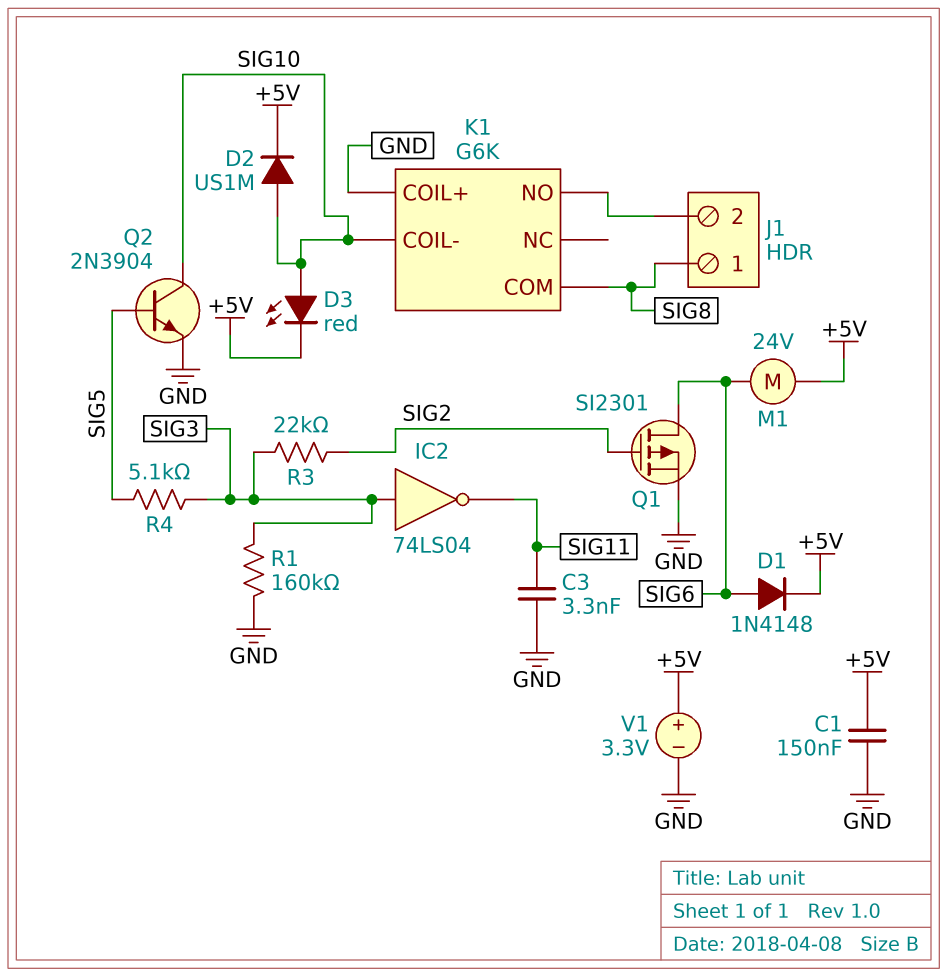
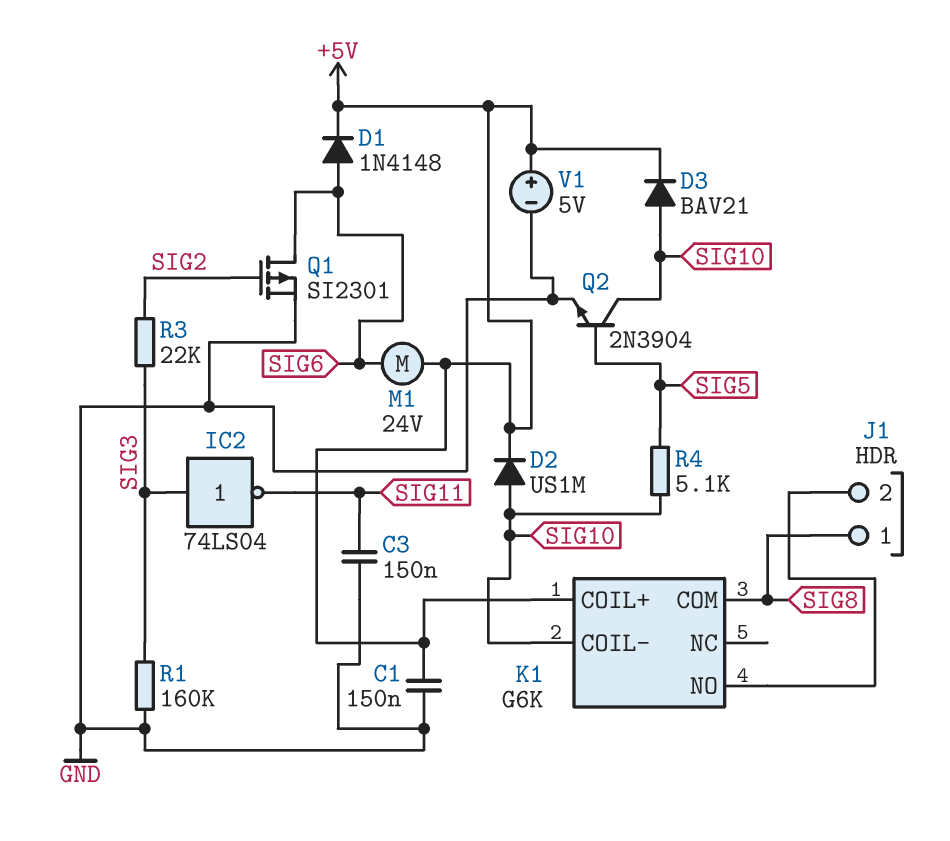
C3: 3.3nF (GND, SIG11) -> 150nF (GND, SIG11)
D3: LED red (A SIG10, K +5V) -> diode BAV21 (A SIG10, K +5V)
K1 pin COIL+: GND -> +5V
R4: 5.1k (SIG3, SIG5) -> 5.1k (SIG5, SIG10)
V1: 3.3V (plus +5V, minus GND) -> 5V (plus +5V, minus GND)

